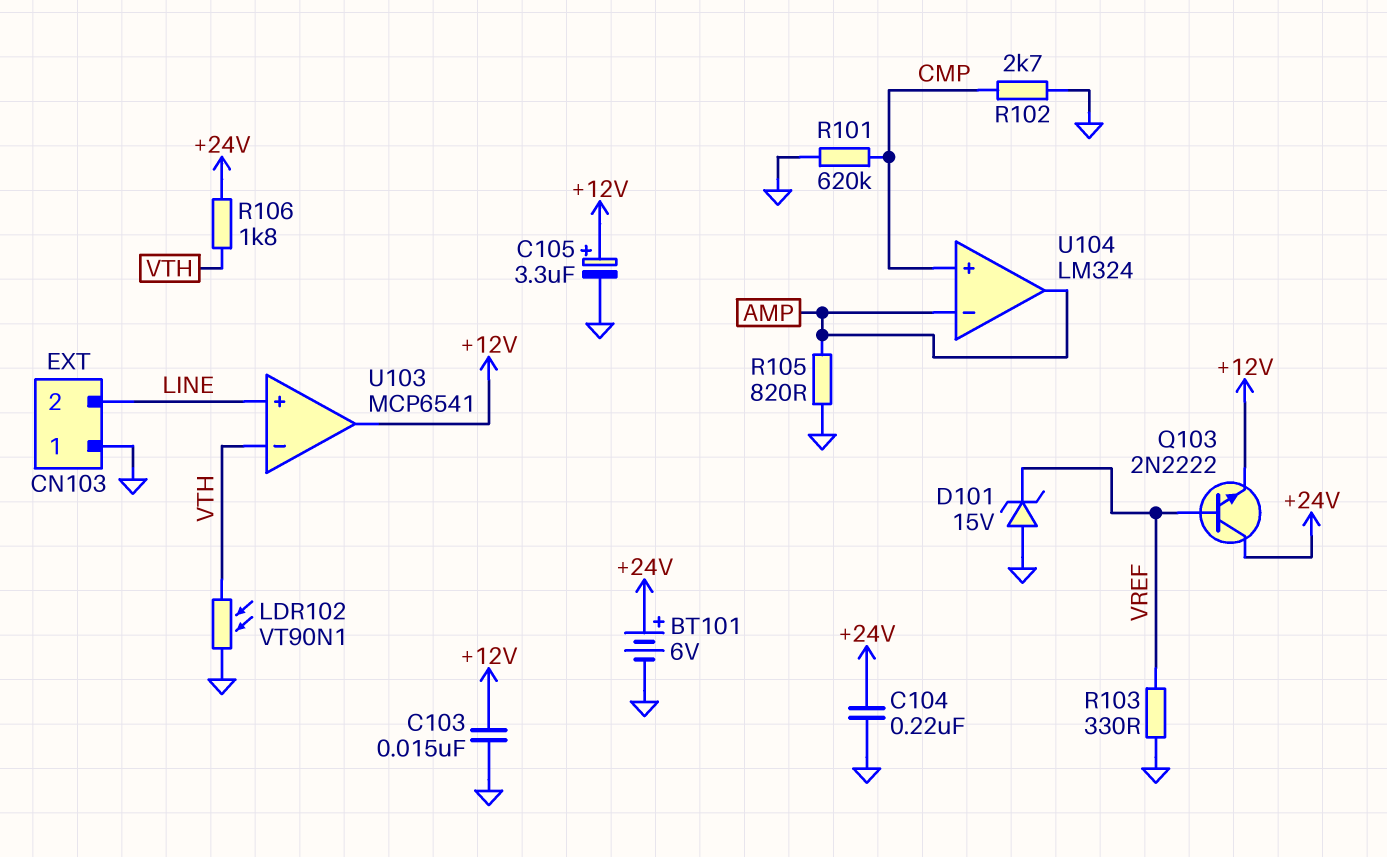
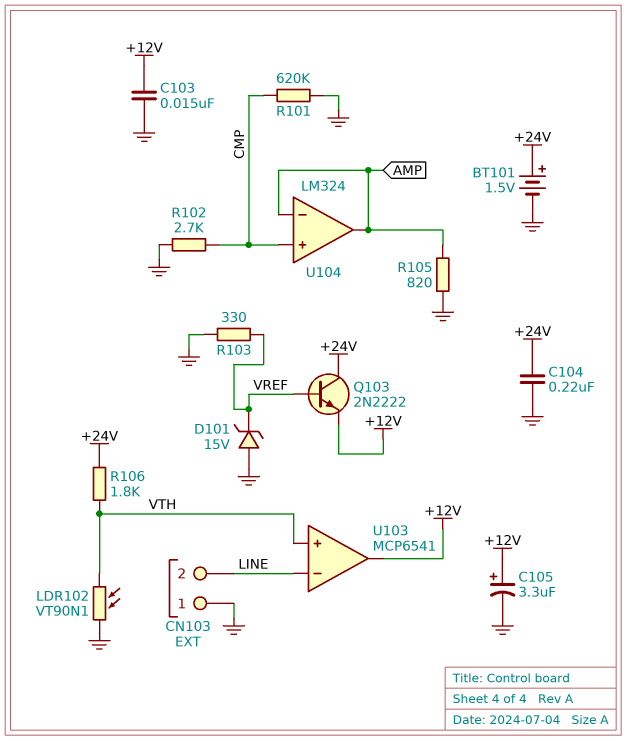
BT101: 6V (plus +24V, minus GND) -> 1.5V (plus +24V, minus GND)
U103 pin in+: LINE -> VTH
U103 pin in-: VTH -> LINE

